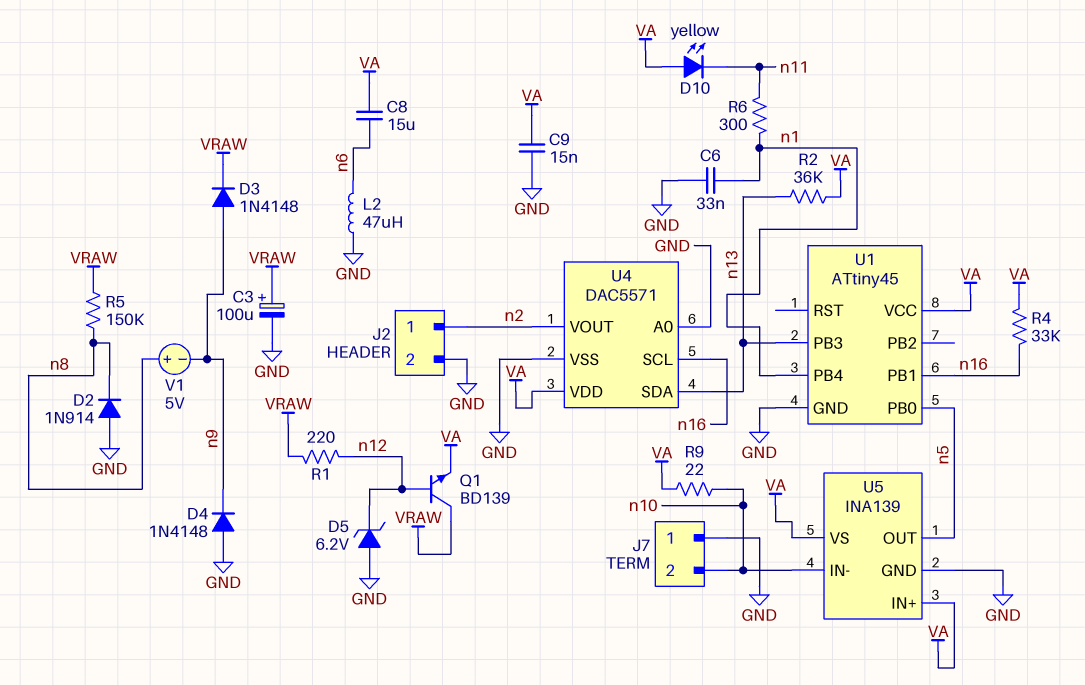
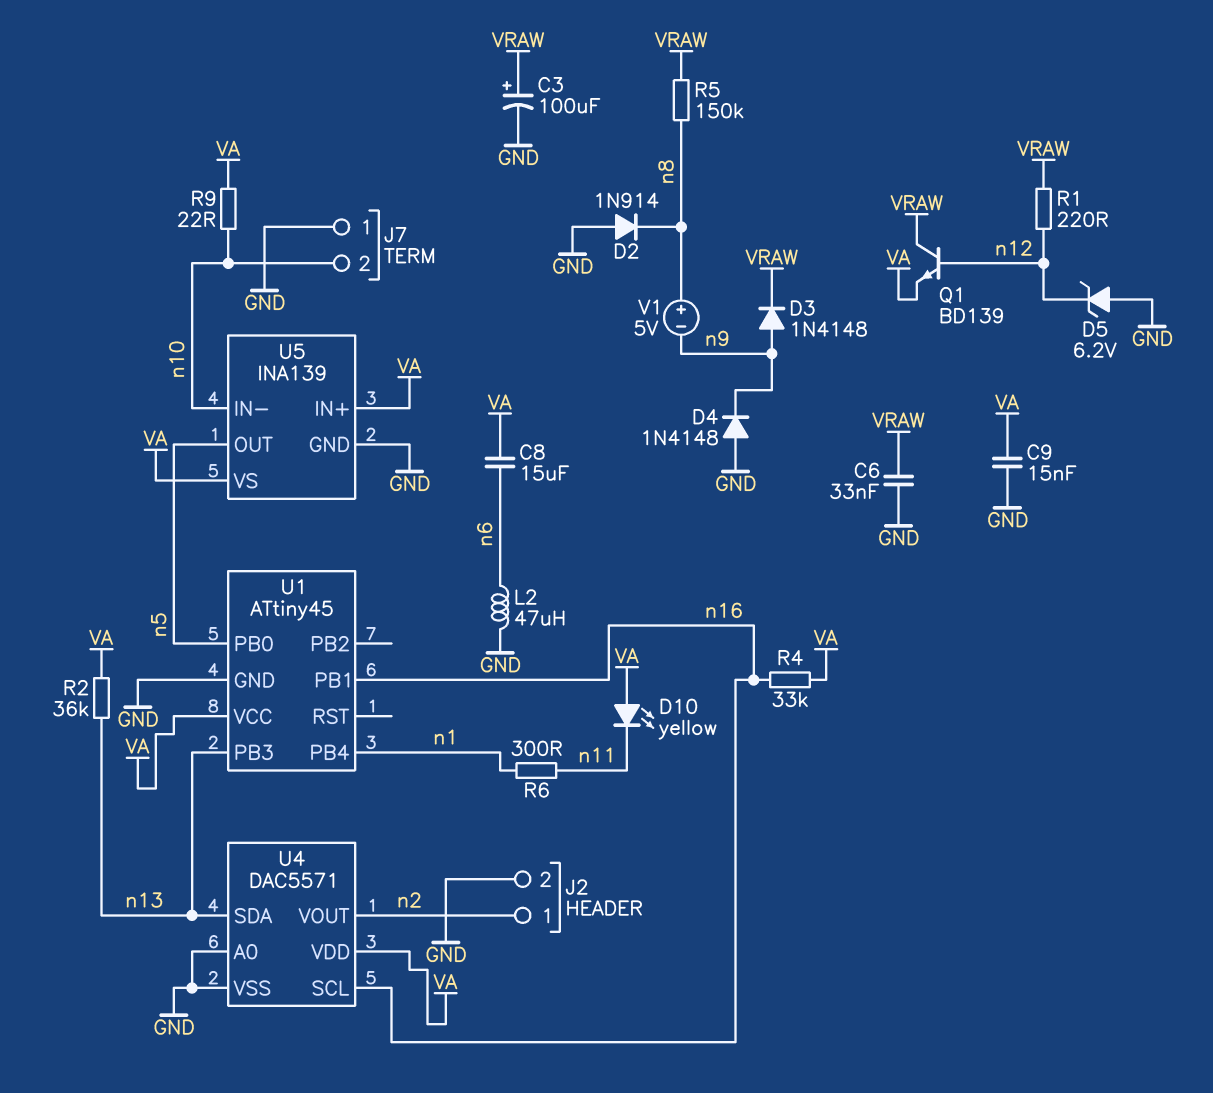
C6: 33nF (GND, n1) -> 33nF (GND, VRAW)

